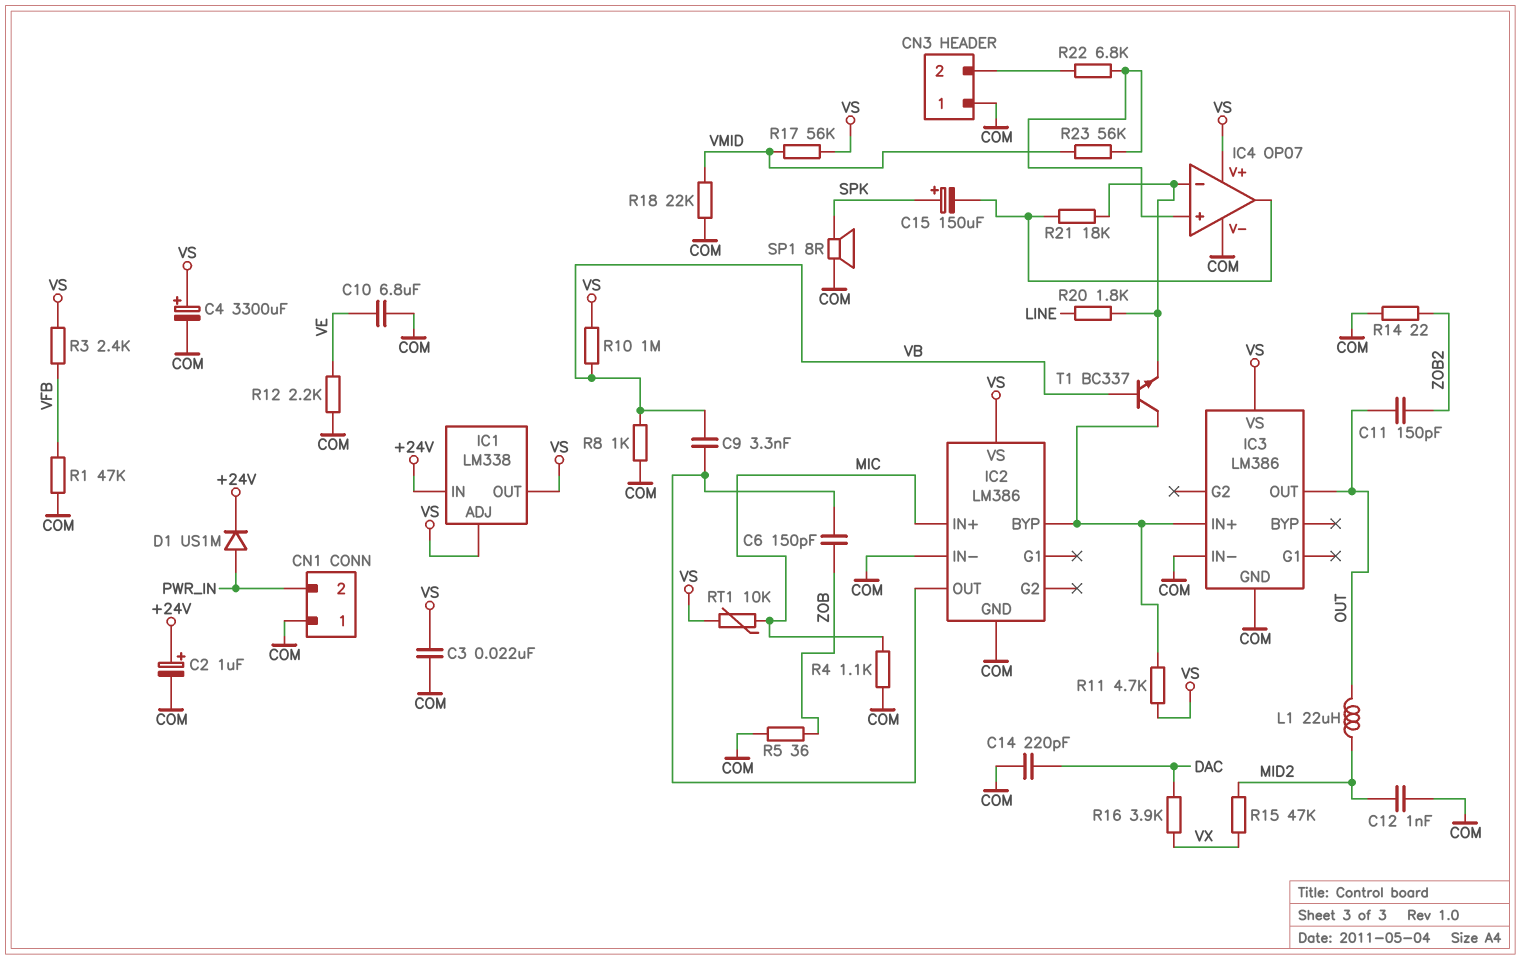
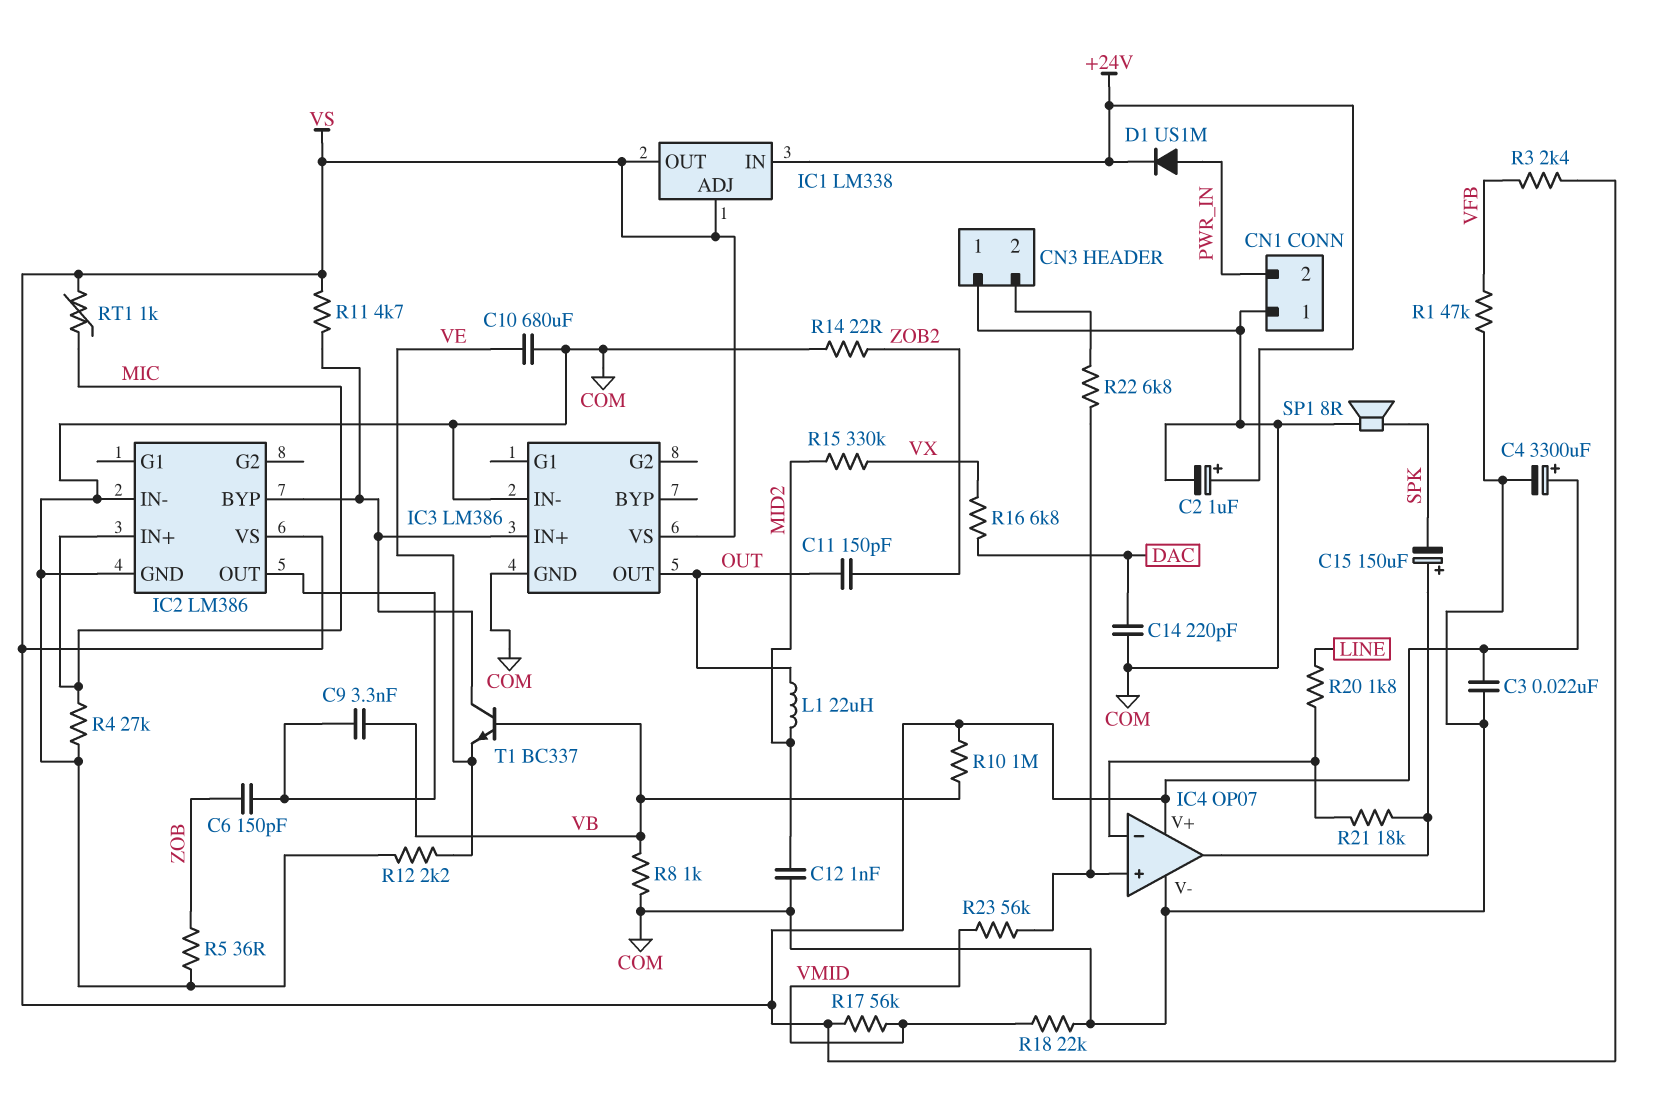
C10: 6.8uF (COM, VE) -> 680uF (COM, VE)
C15: 150uF (plus SPK, minus IC4/out) -> 150uF (plus IC4/out, minus SPK)
R4: 1.1k (COM, MIC) -> 27k (COM, MIC)
R15: 47k (MID2, VX) -> 330k (MID2, VX)
R16: 3.9k (DAC, VX) -> 6.8k (DAC, VX)
RT1: 10k (MIC, VS) -> 1k (MIC, VS)
T1: NPN BC337 (B VB, C IC2/BYP, E IC4/in-) -> NPN BC337 (B VB, C IC2/BYP, E VE)

